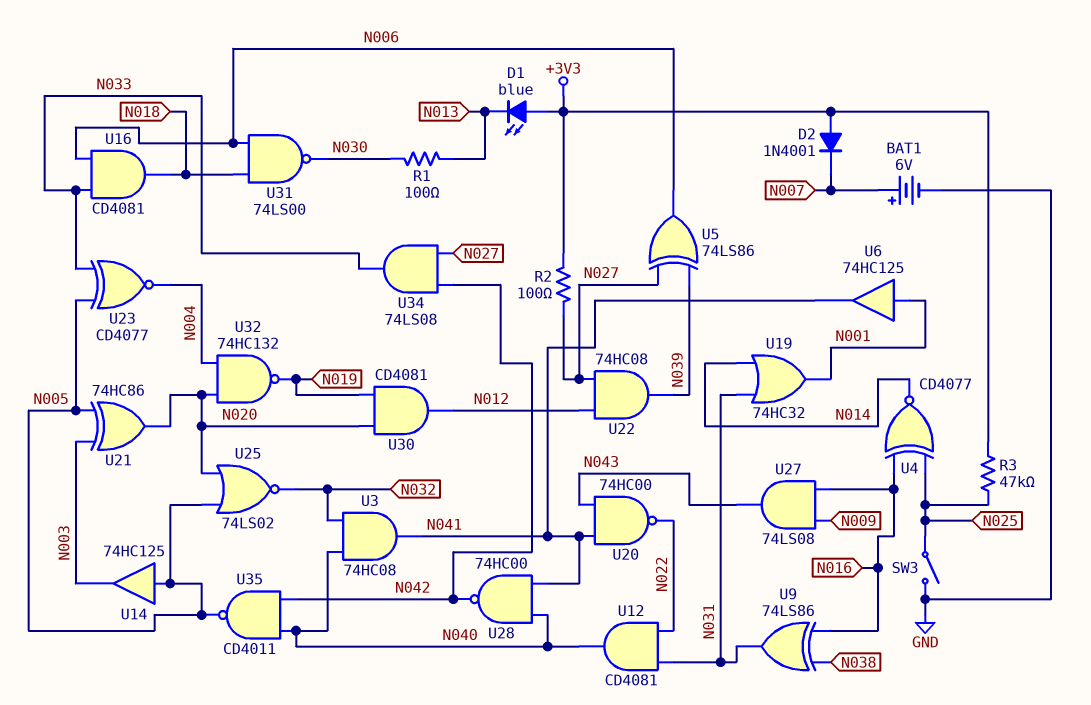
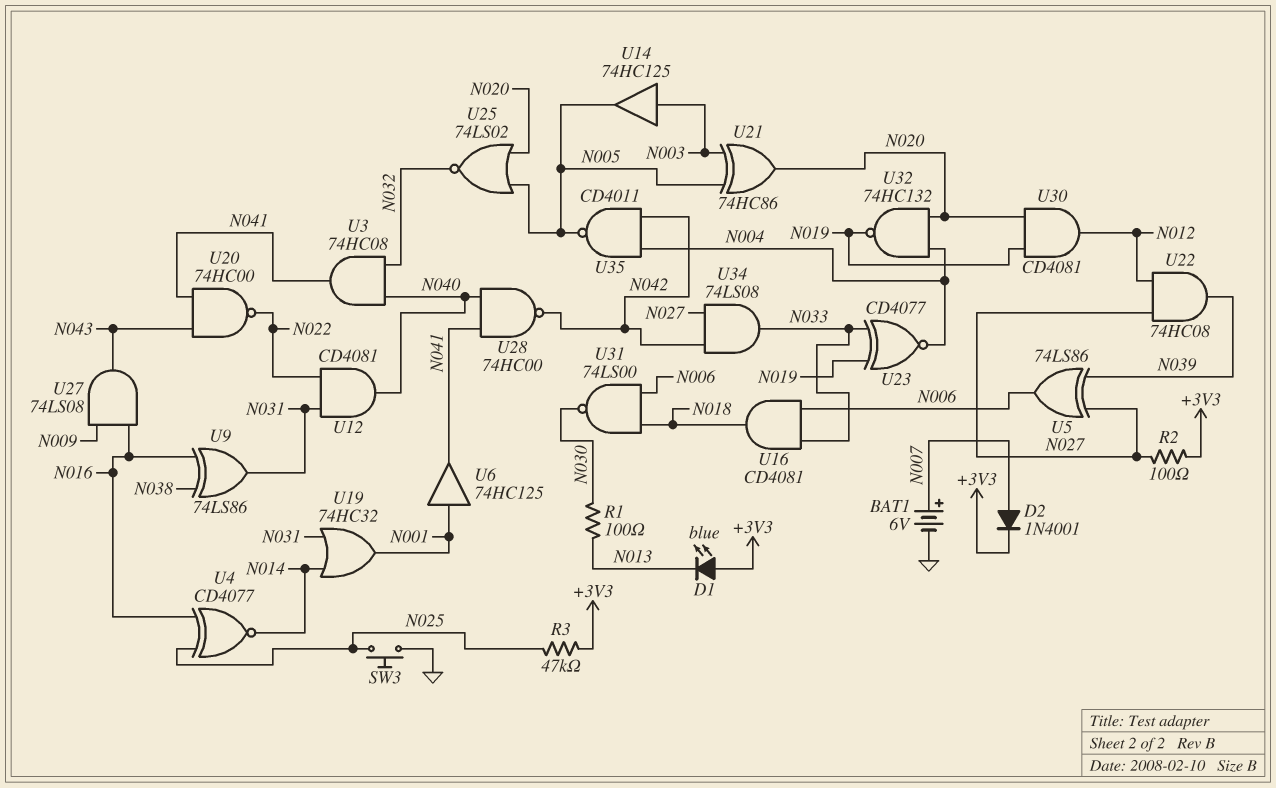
D2: diode 1N4001 (A +3V3, K N007) -> diode 1N4001 (A N007, K +3V3)
SW3: switch (GND, N025) -> button (GND, N025)
U14: buffer 74HC125 (in N005, out N003) -> buffer 74HC125 (in N003, out N005)
U23: XNOR CD4077 (in N005, in N033, out N004) -> XNOR CD4077 (in N019, in N033, out N004)
U35: NAND CD4011 (in N040, in N042, out N005) -> NAND CD4011 (in N004, in N042, out N005)

